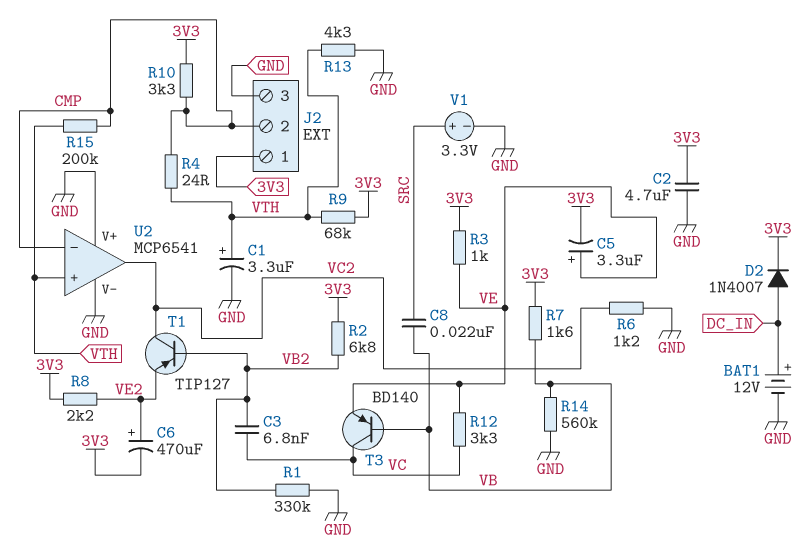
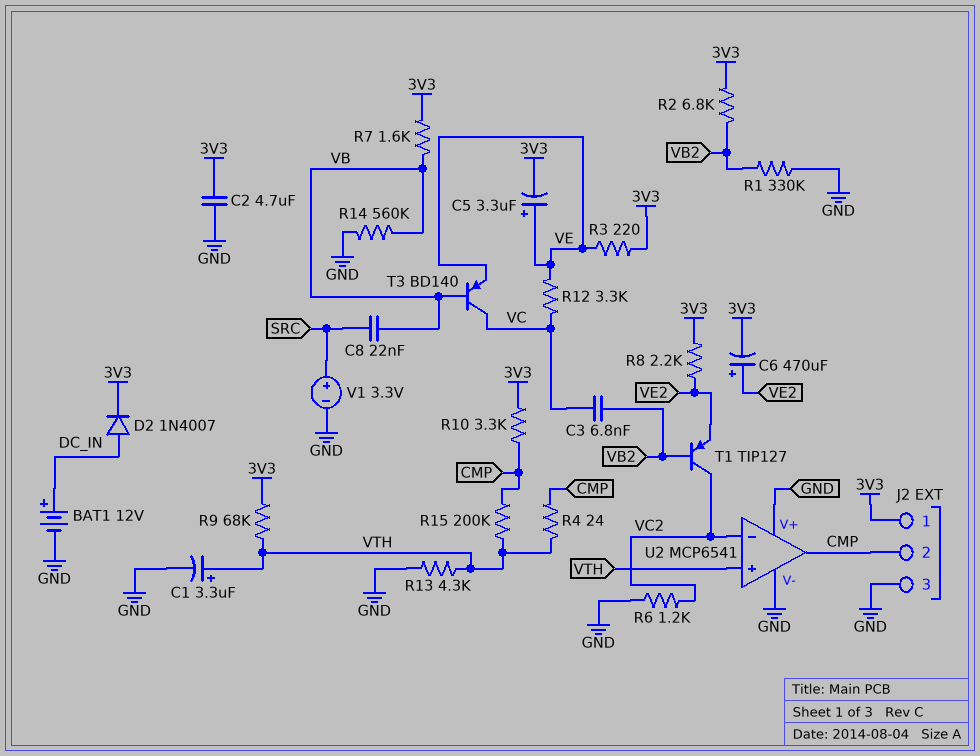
R3: 1k (3V3, VE) -> 220 (3V3, VE)
U2 pin in-: CMP -> VC2
U2 pin out: VC2 -> CMP

